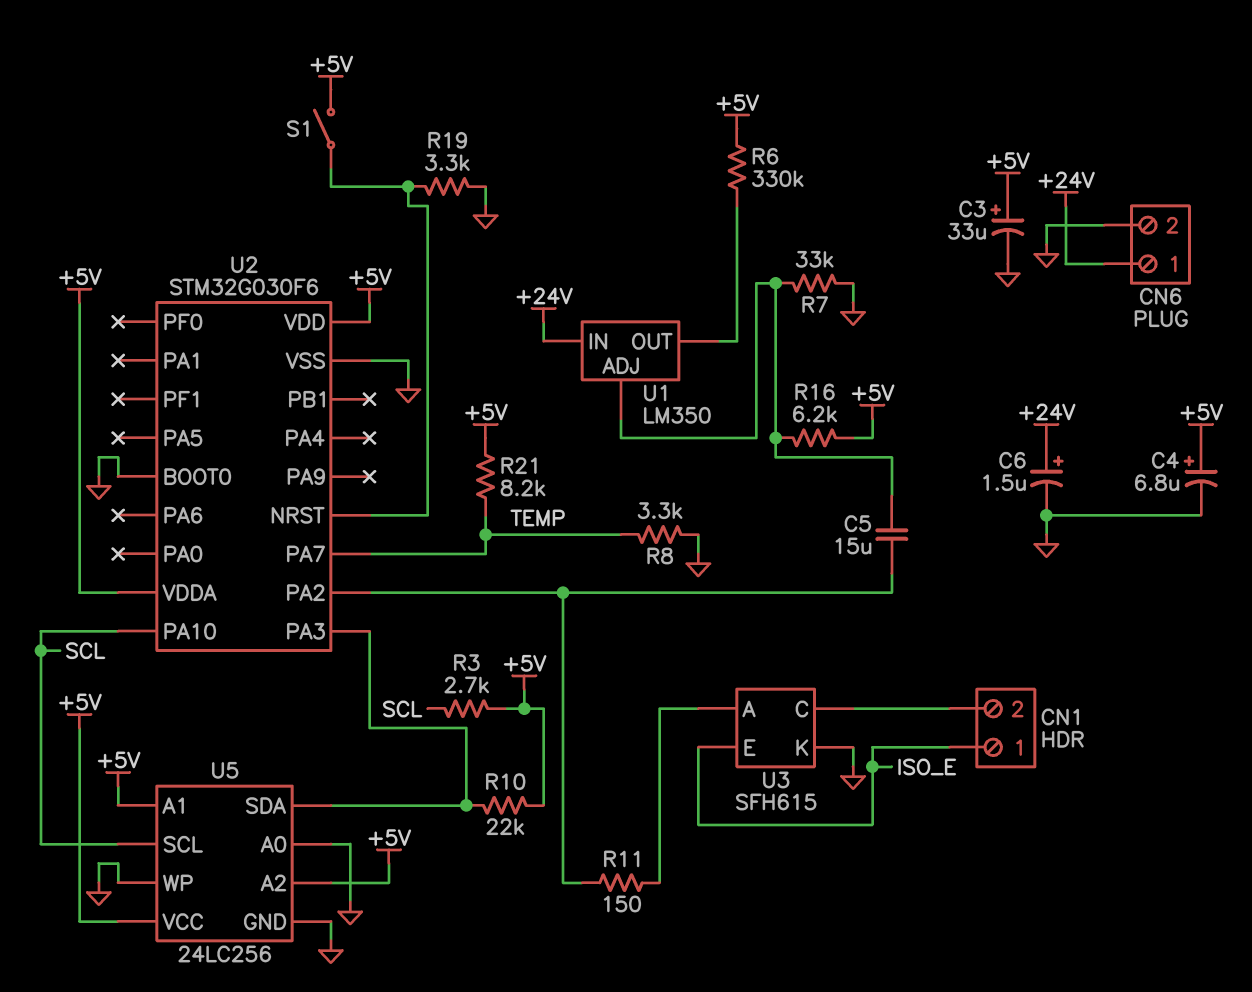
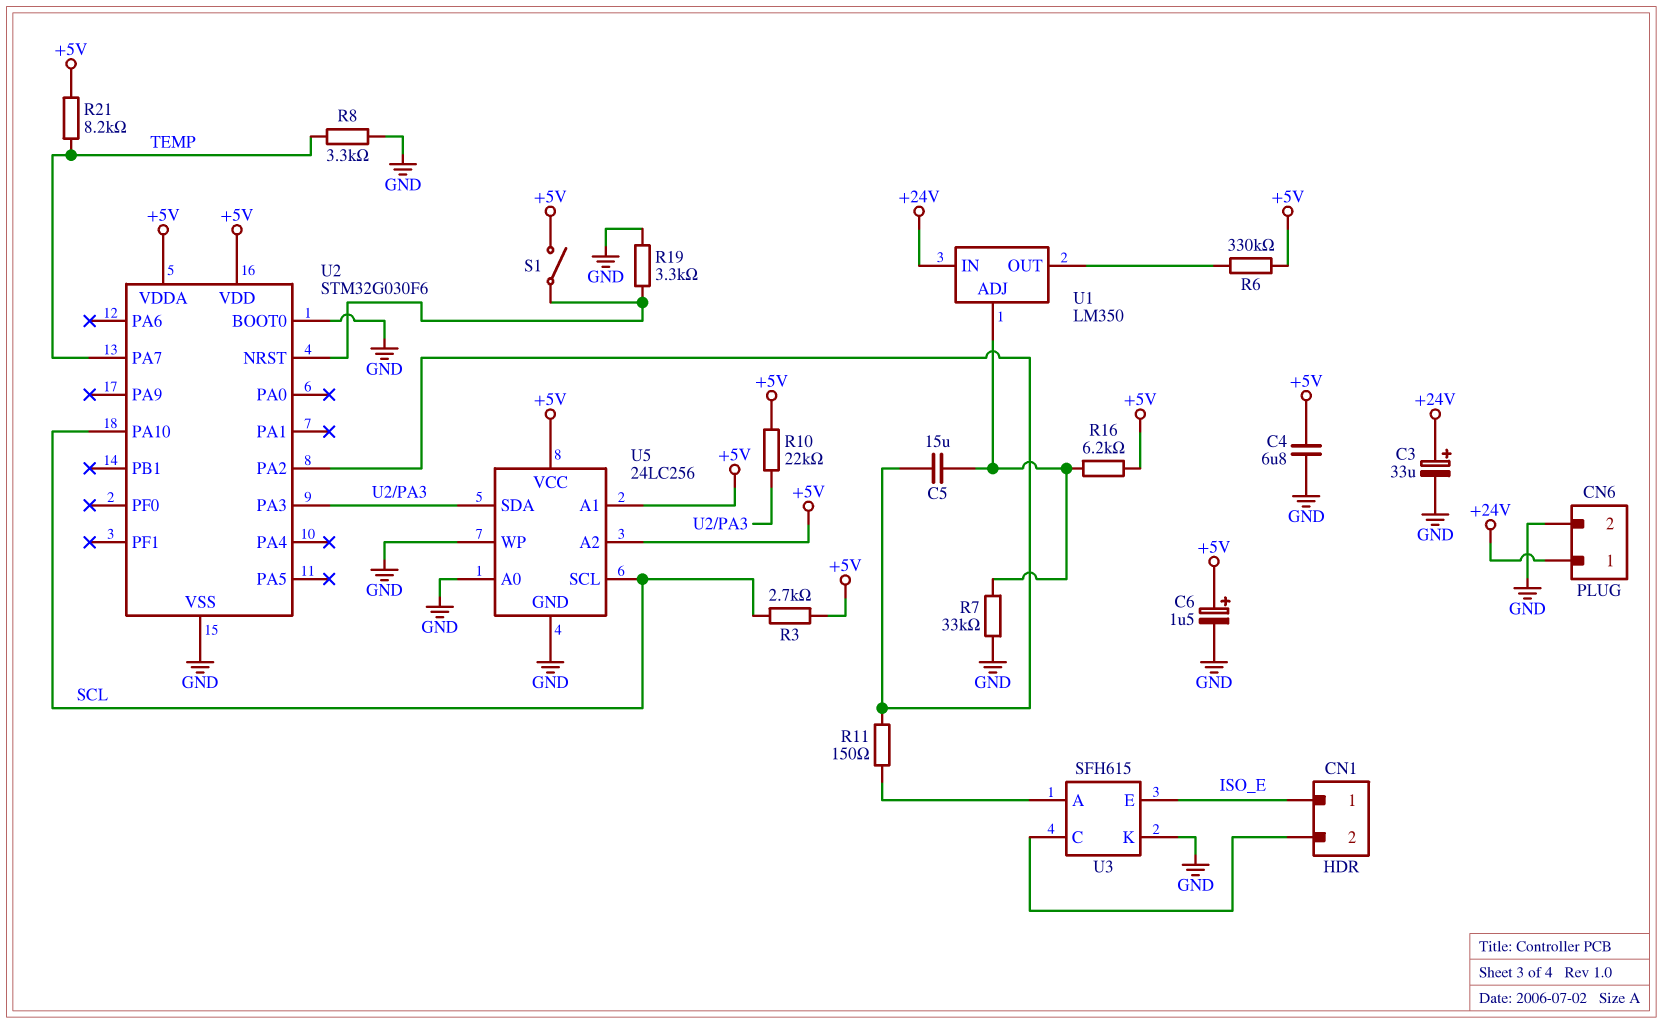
C3: 33uF (plus +5V, minus GND) -> 33uF (plus +24V, minus GND)
C4: 6.8uF (plus +5V, minus GND) -> 6.8uF (+5V, GND)
C6: 1.5uF (plus +24V, minus GND) -> 1.5uF (plus +5V, minus GND)

